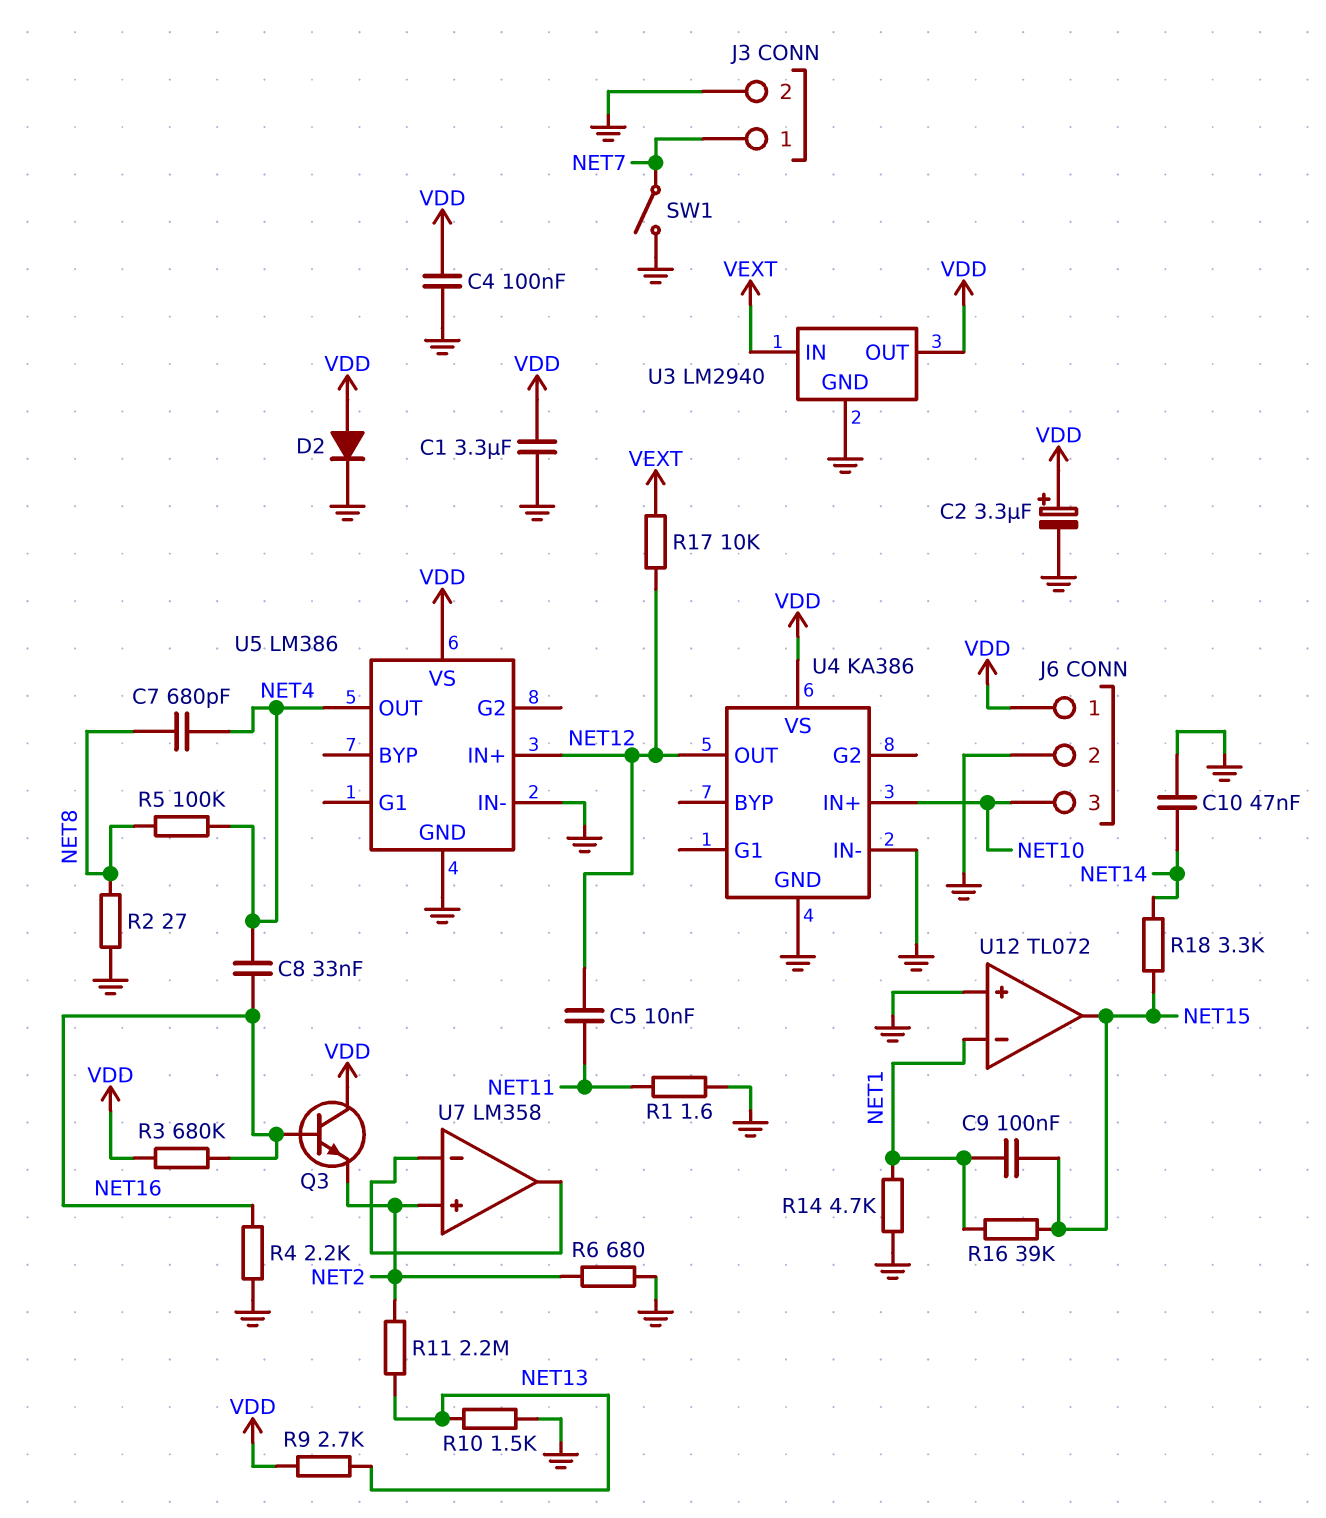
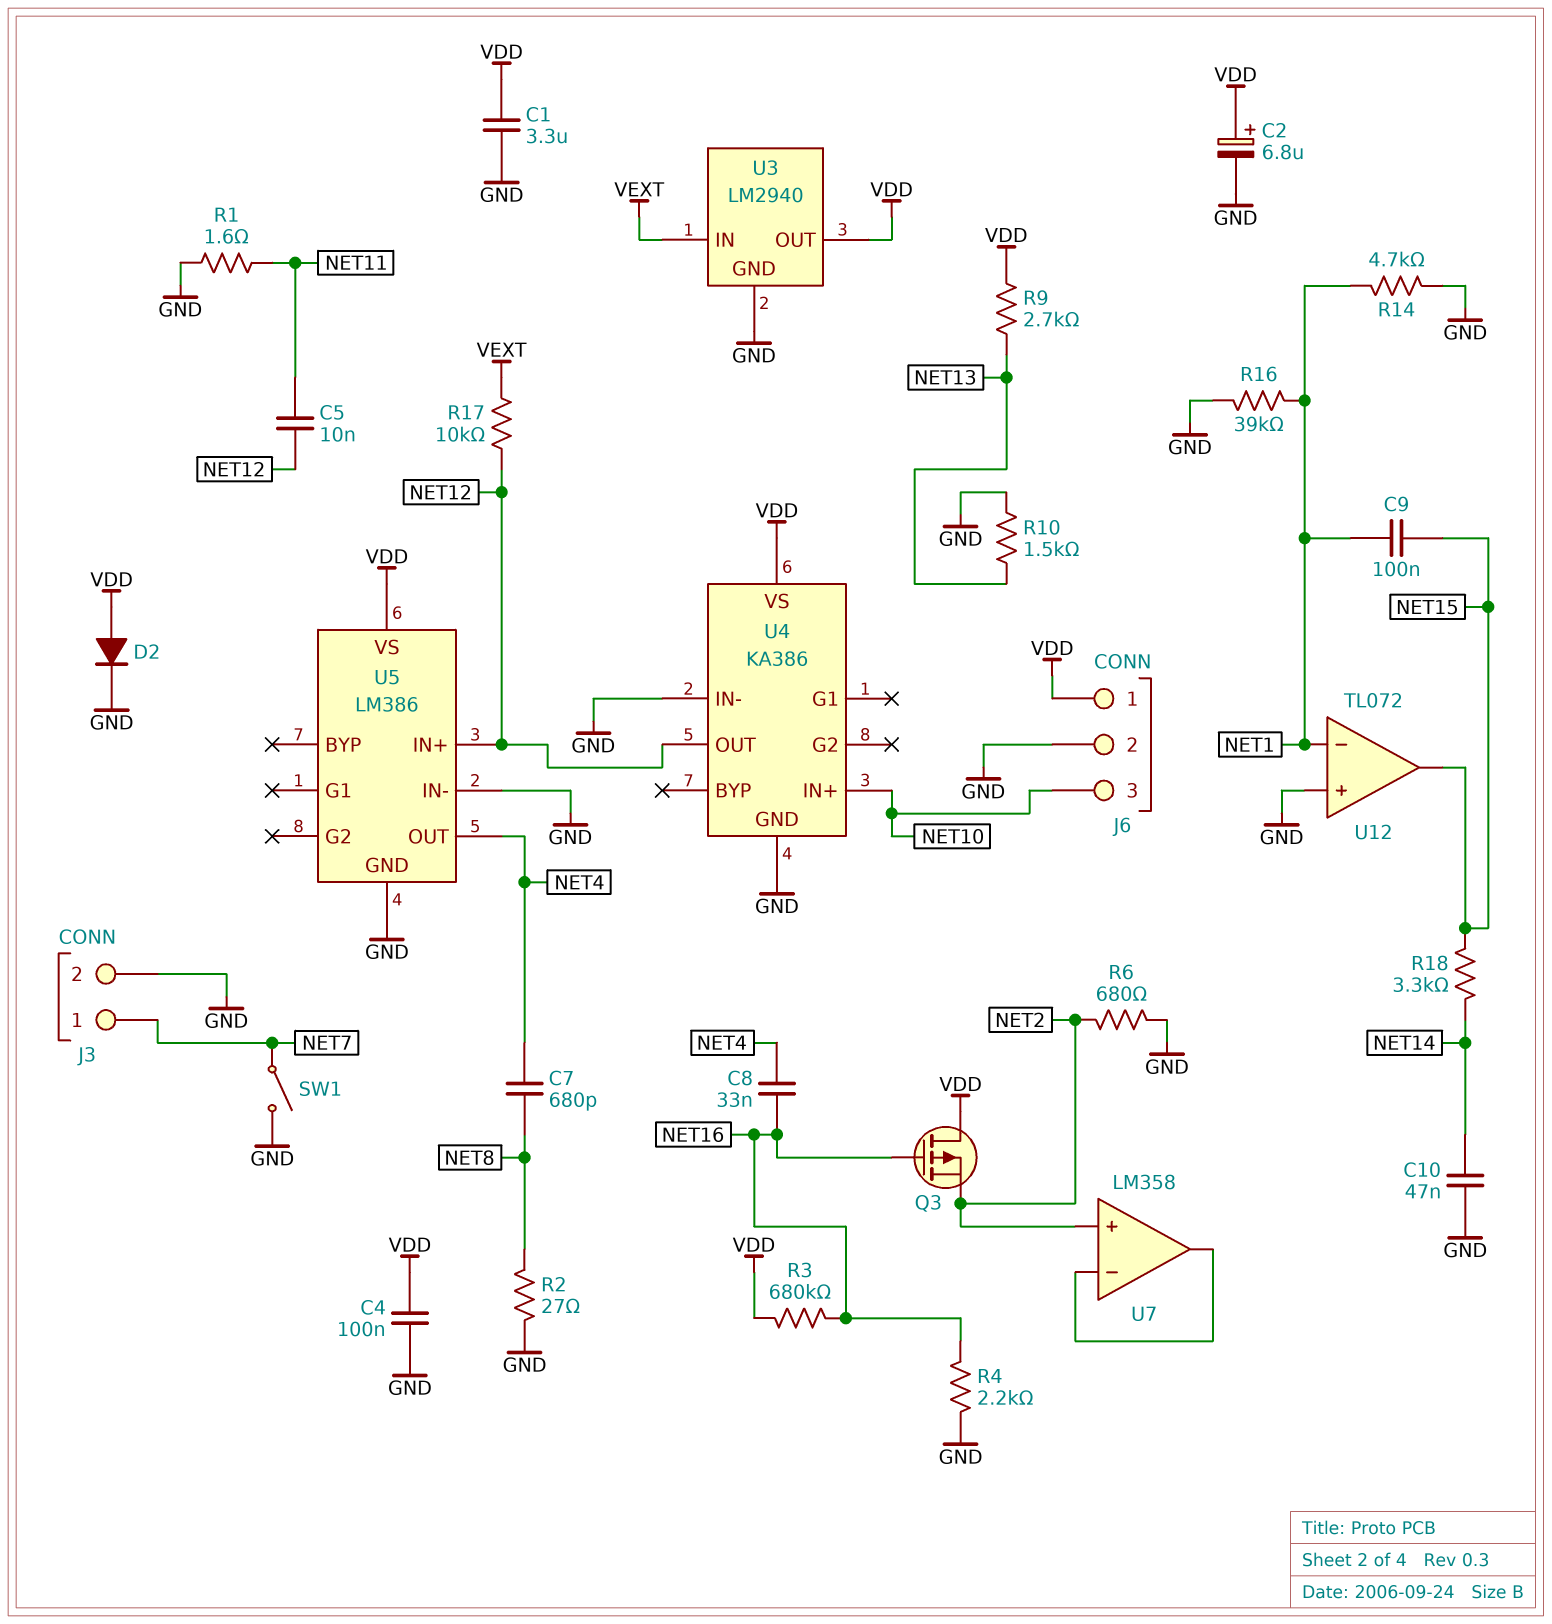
C2: 3.3uF (plus VDD, minus GND) -> 6.8uF (plus VDD, minus GND)
Q3: NPN (B NET16, C VDD, E NET2) -> PMOS (G NET16, D VDD, S NET2)
R5: 100k (NET4, NET8) -> none
R11: 2.2M (NET2, NET13) -> none
R16: 39k (NET1, NET15) -> 39k (GND, NET1)

